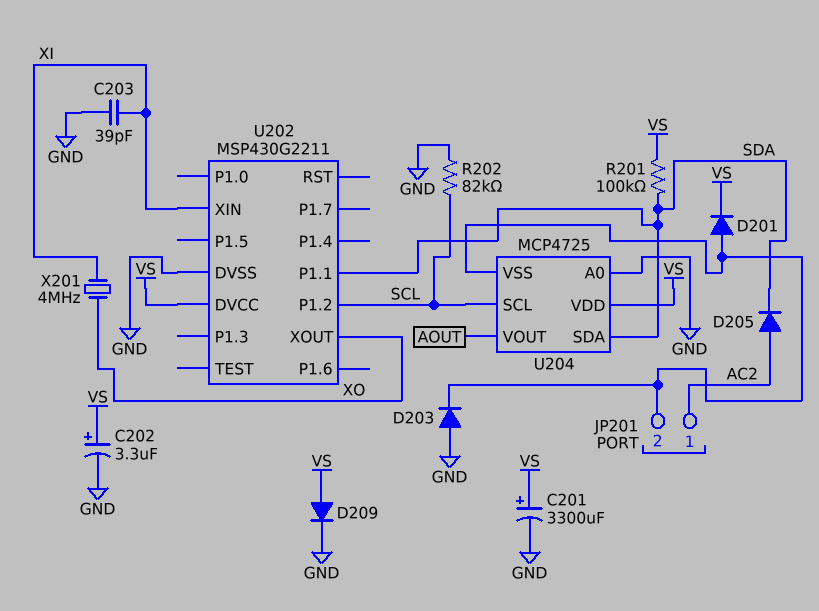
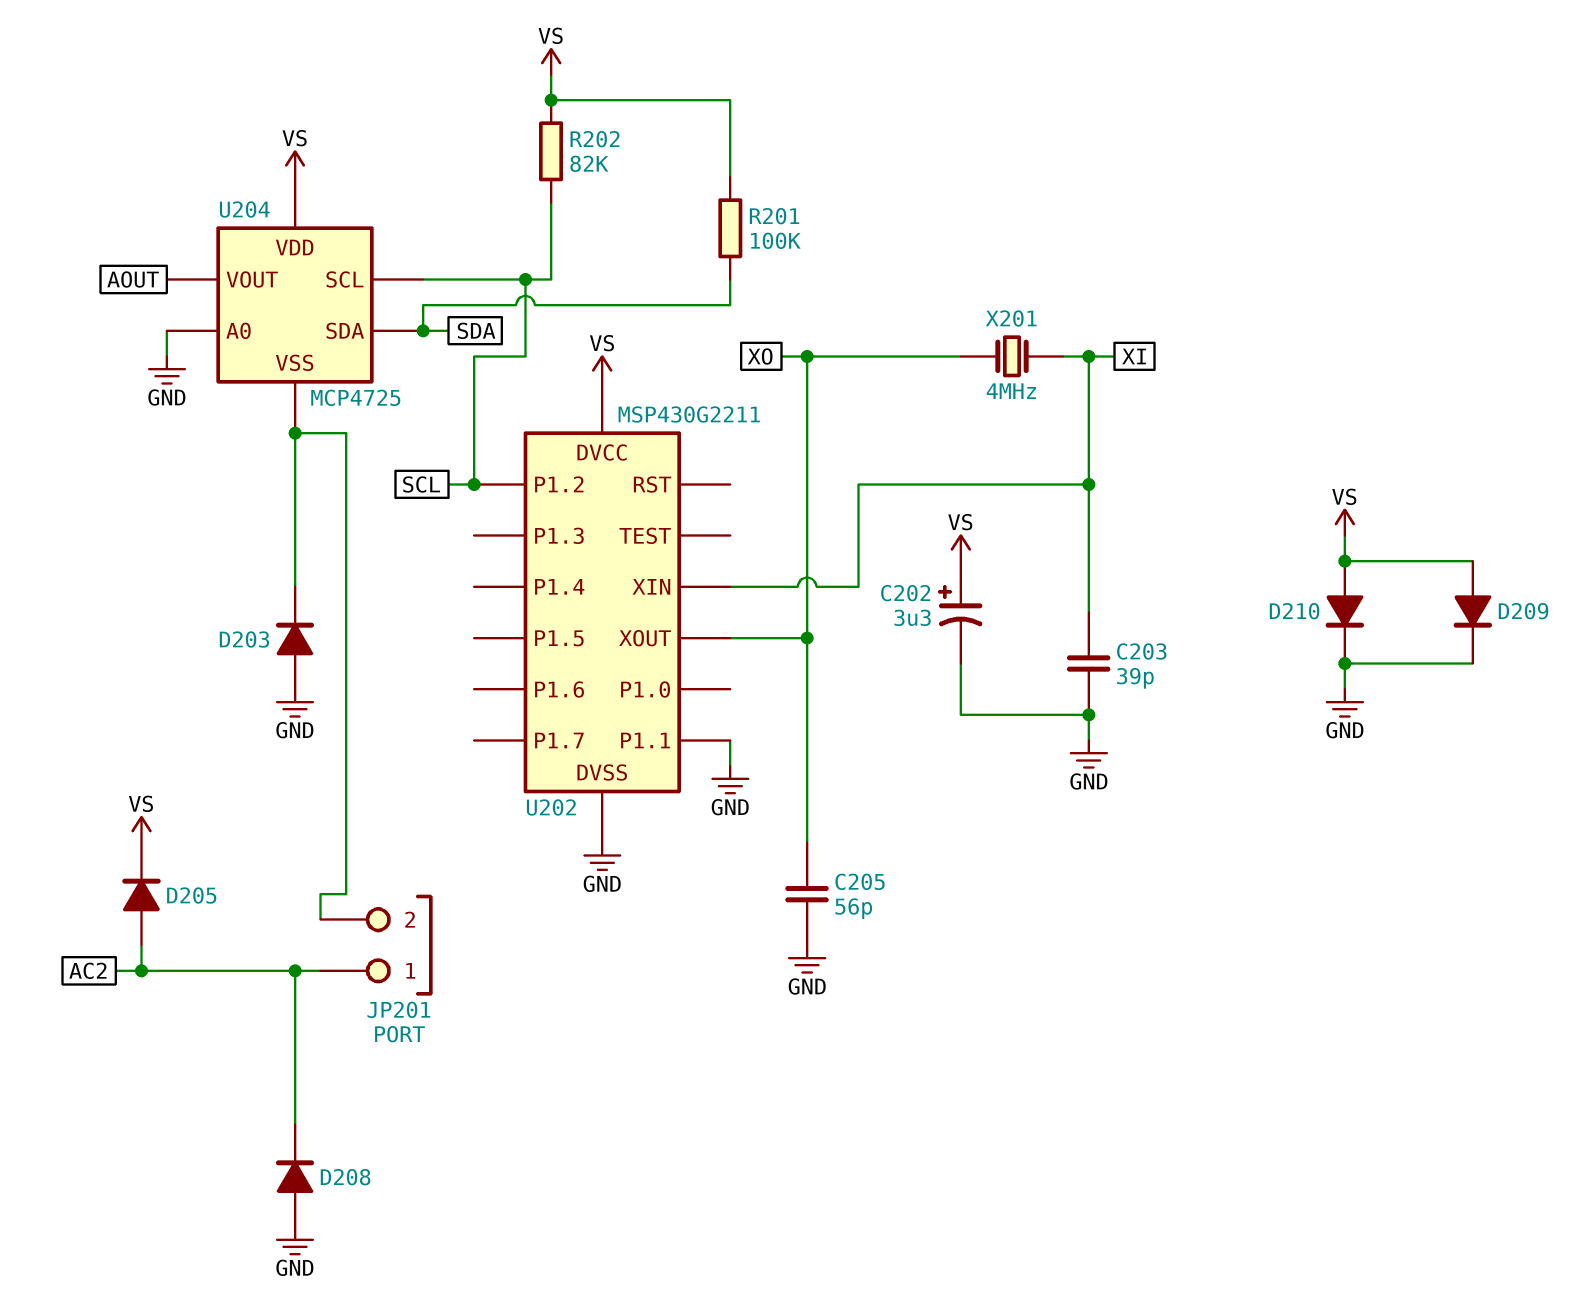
C201: 3300uF (plus VS, minus GND) -> none
C205: none -> 56pF (GND, XO)
D201: diode (A JP201/2, K VS) -> none
D205: diode (A AC2, K SDA) -> diode (A AC2, K VS)
D208: none -> diode (A GND, K AC2)
D210: none -> diode (A VS, K GND)
R202: 82k (GND, SCL) -> 82k (SCL, VS)
U202 pin P1.1: SDA -> GND

